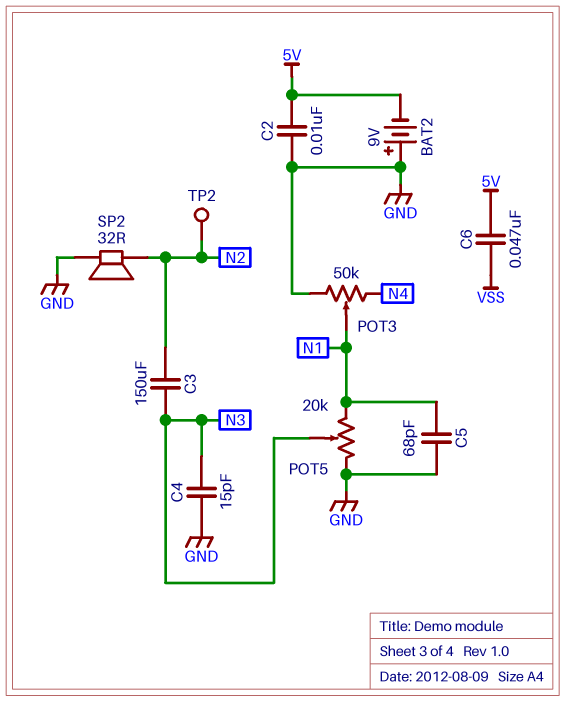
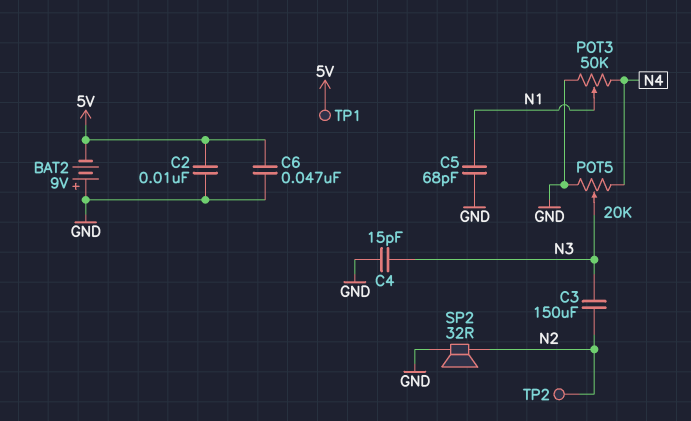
C6: 47nF (5V, VSS) -> 47nF (5V, GND)
POT5: 20k (GND, N1, wiper N3) -> 20k (GND, N4, wiper N3)
TP1: none -> test point (5V)

